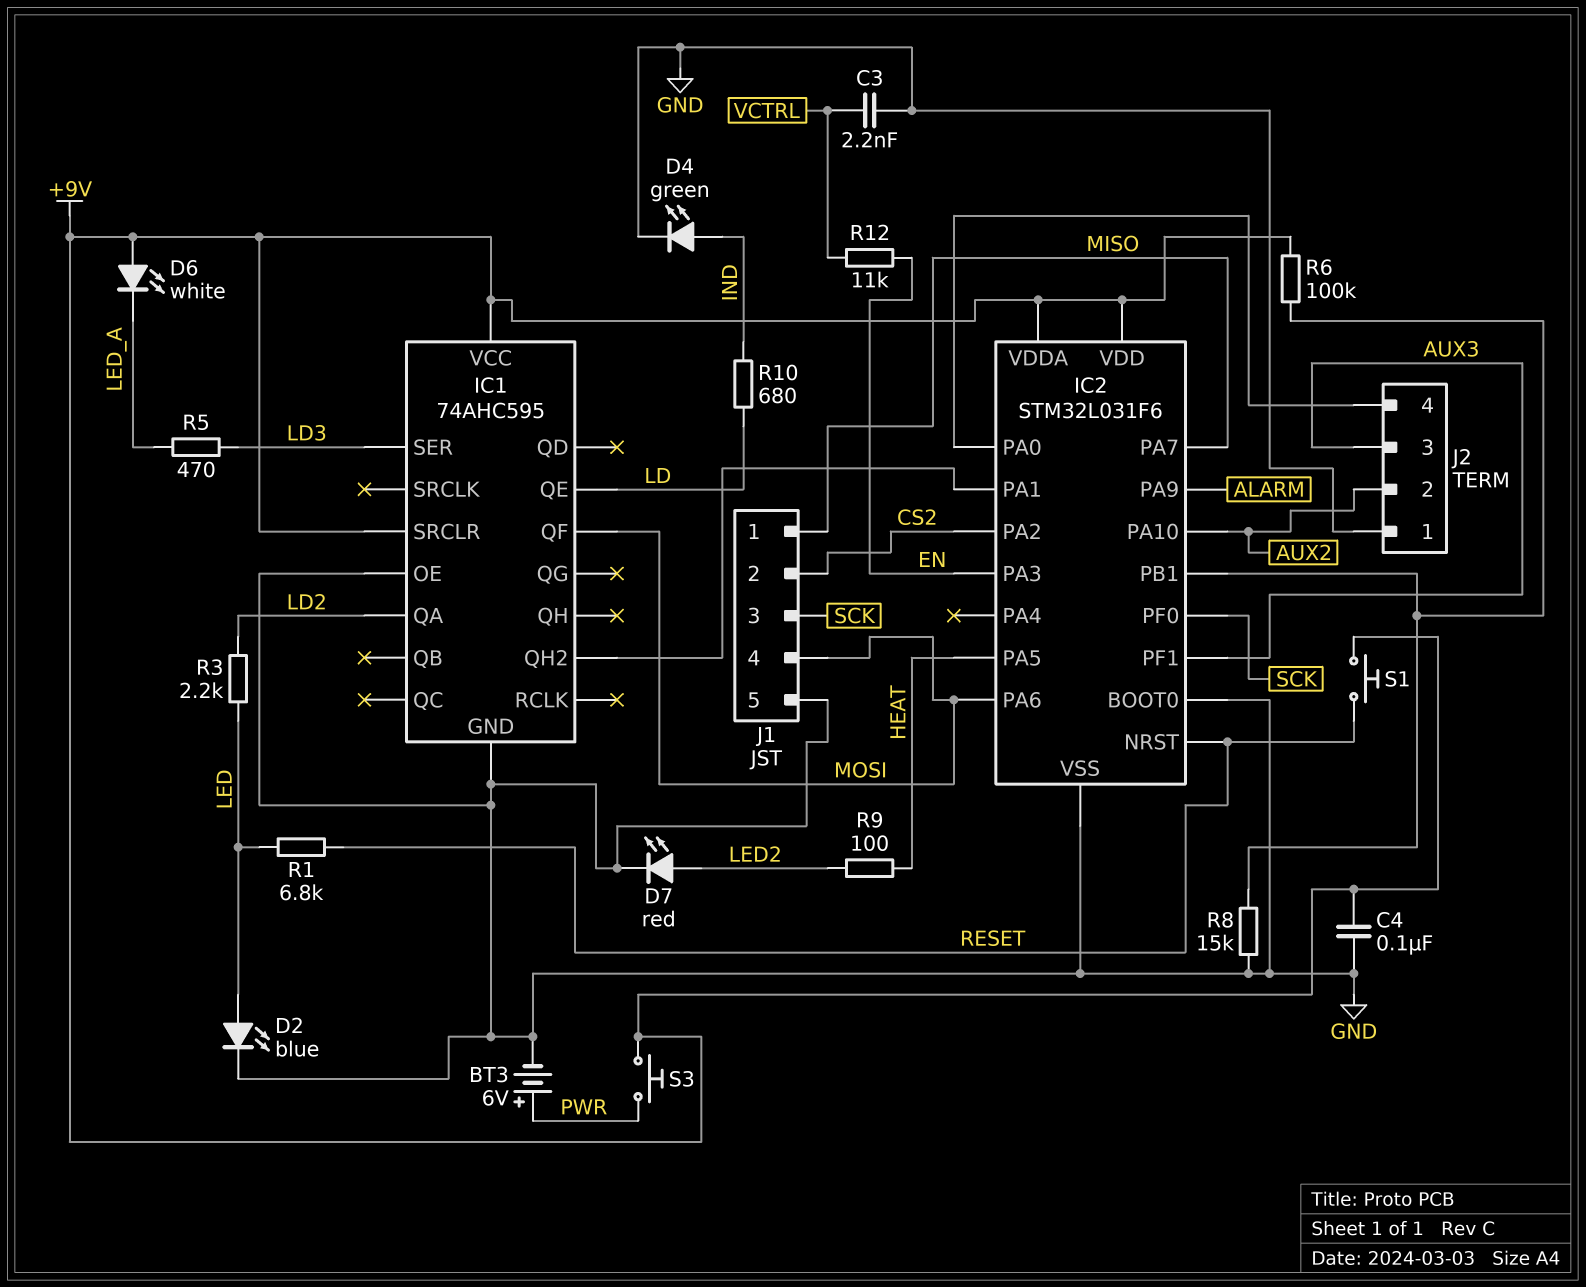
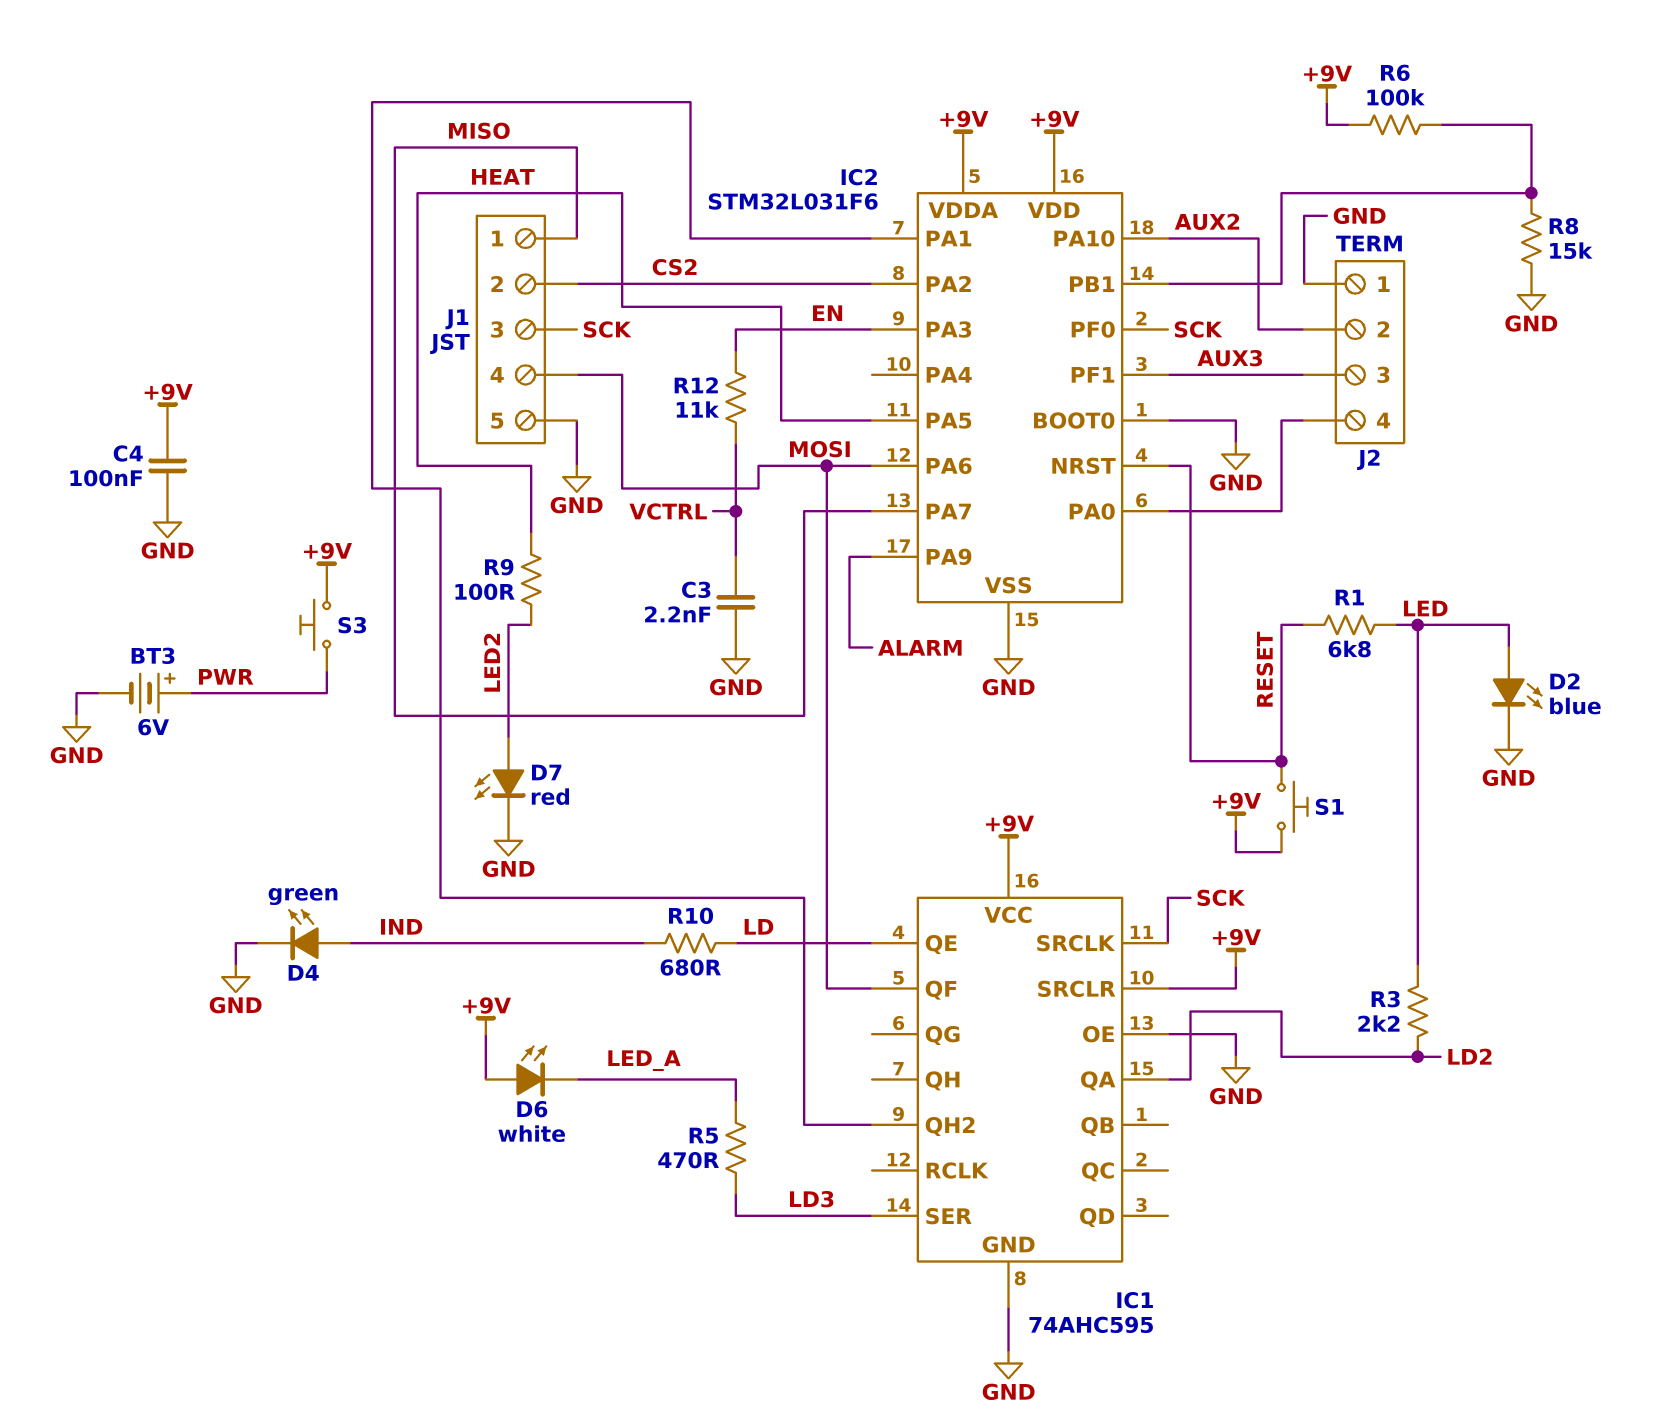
IC1 pin SRCLK: none -> SCK

